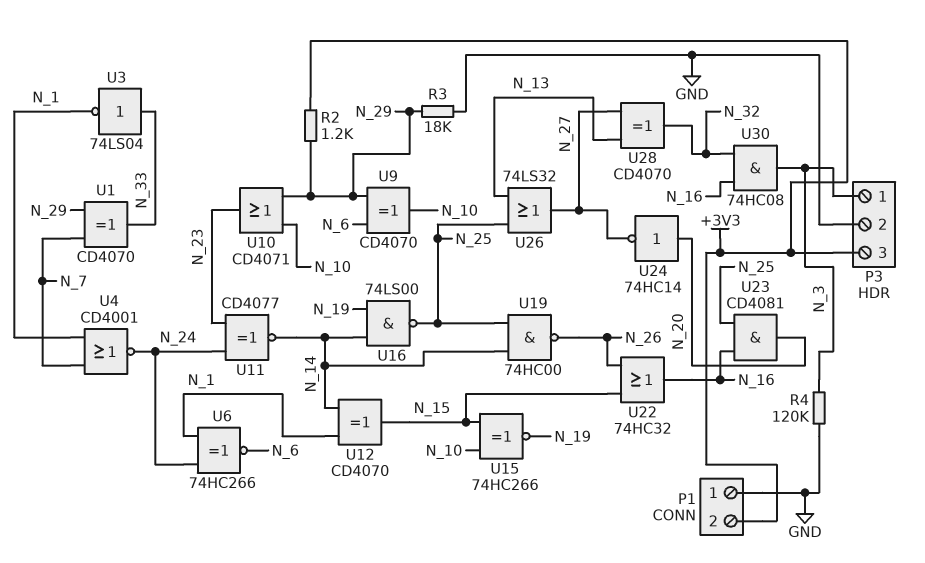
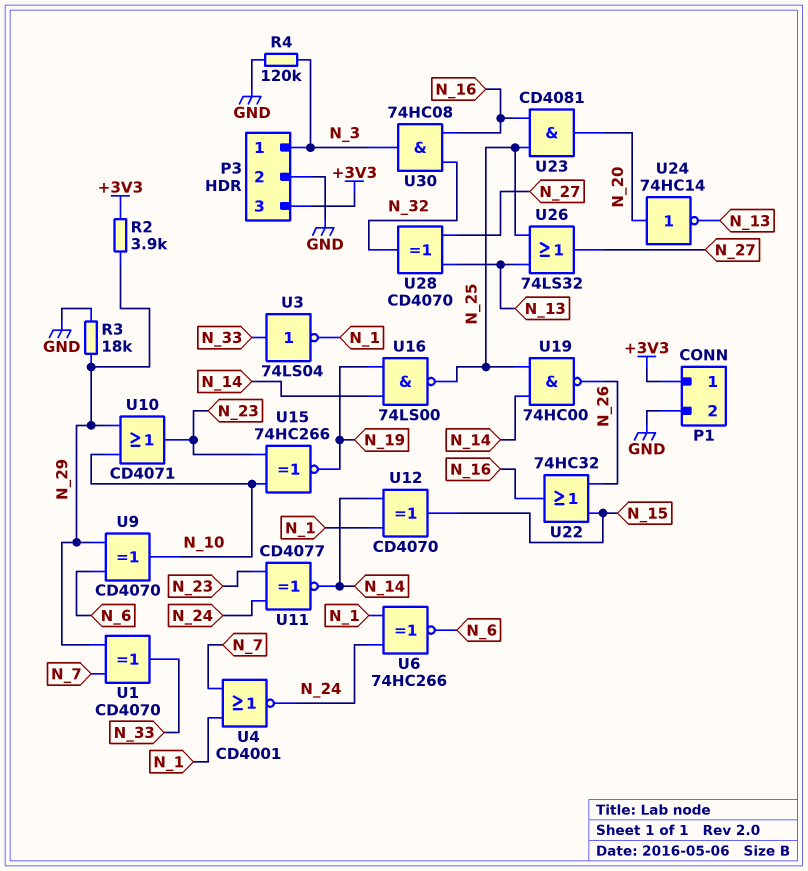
P1 pin 1: GND -> +3V3
P1 pin 2: +3V3 -> GND
R2: 1.2k (+3V3, N_29) -> 3.9k (+3V3, N_29)
U15: XNOR 74HC266 (in N_10, in N_15, out N_19) -> XNOR 74HC266 (in N_10, in N_23, out N_19)
U24: NOT 74HC14 (in N_20, out N_27) -> NOT 74HC14 (in N_20, out N_13)

